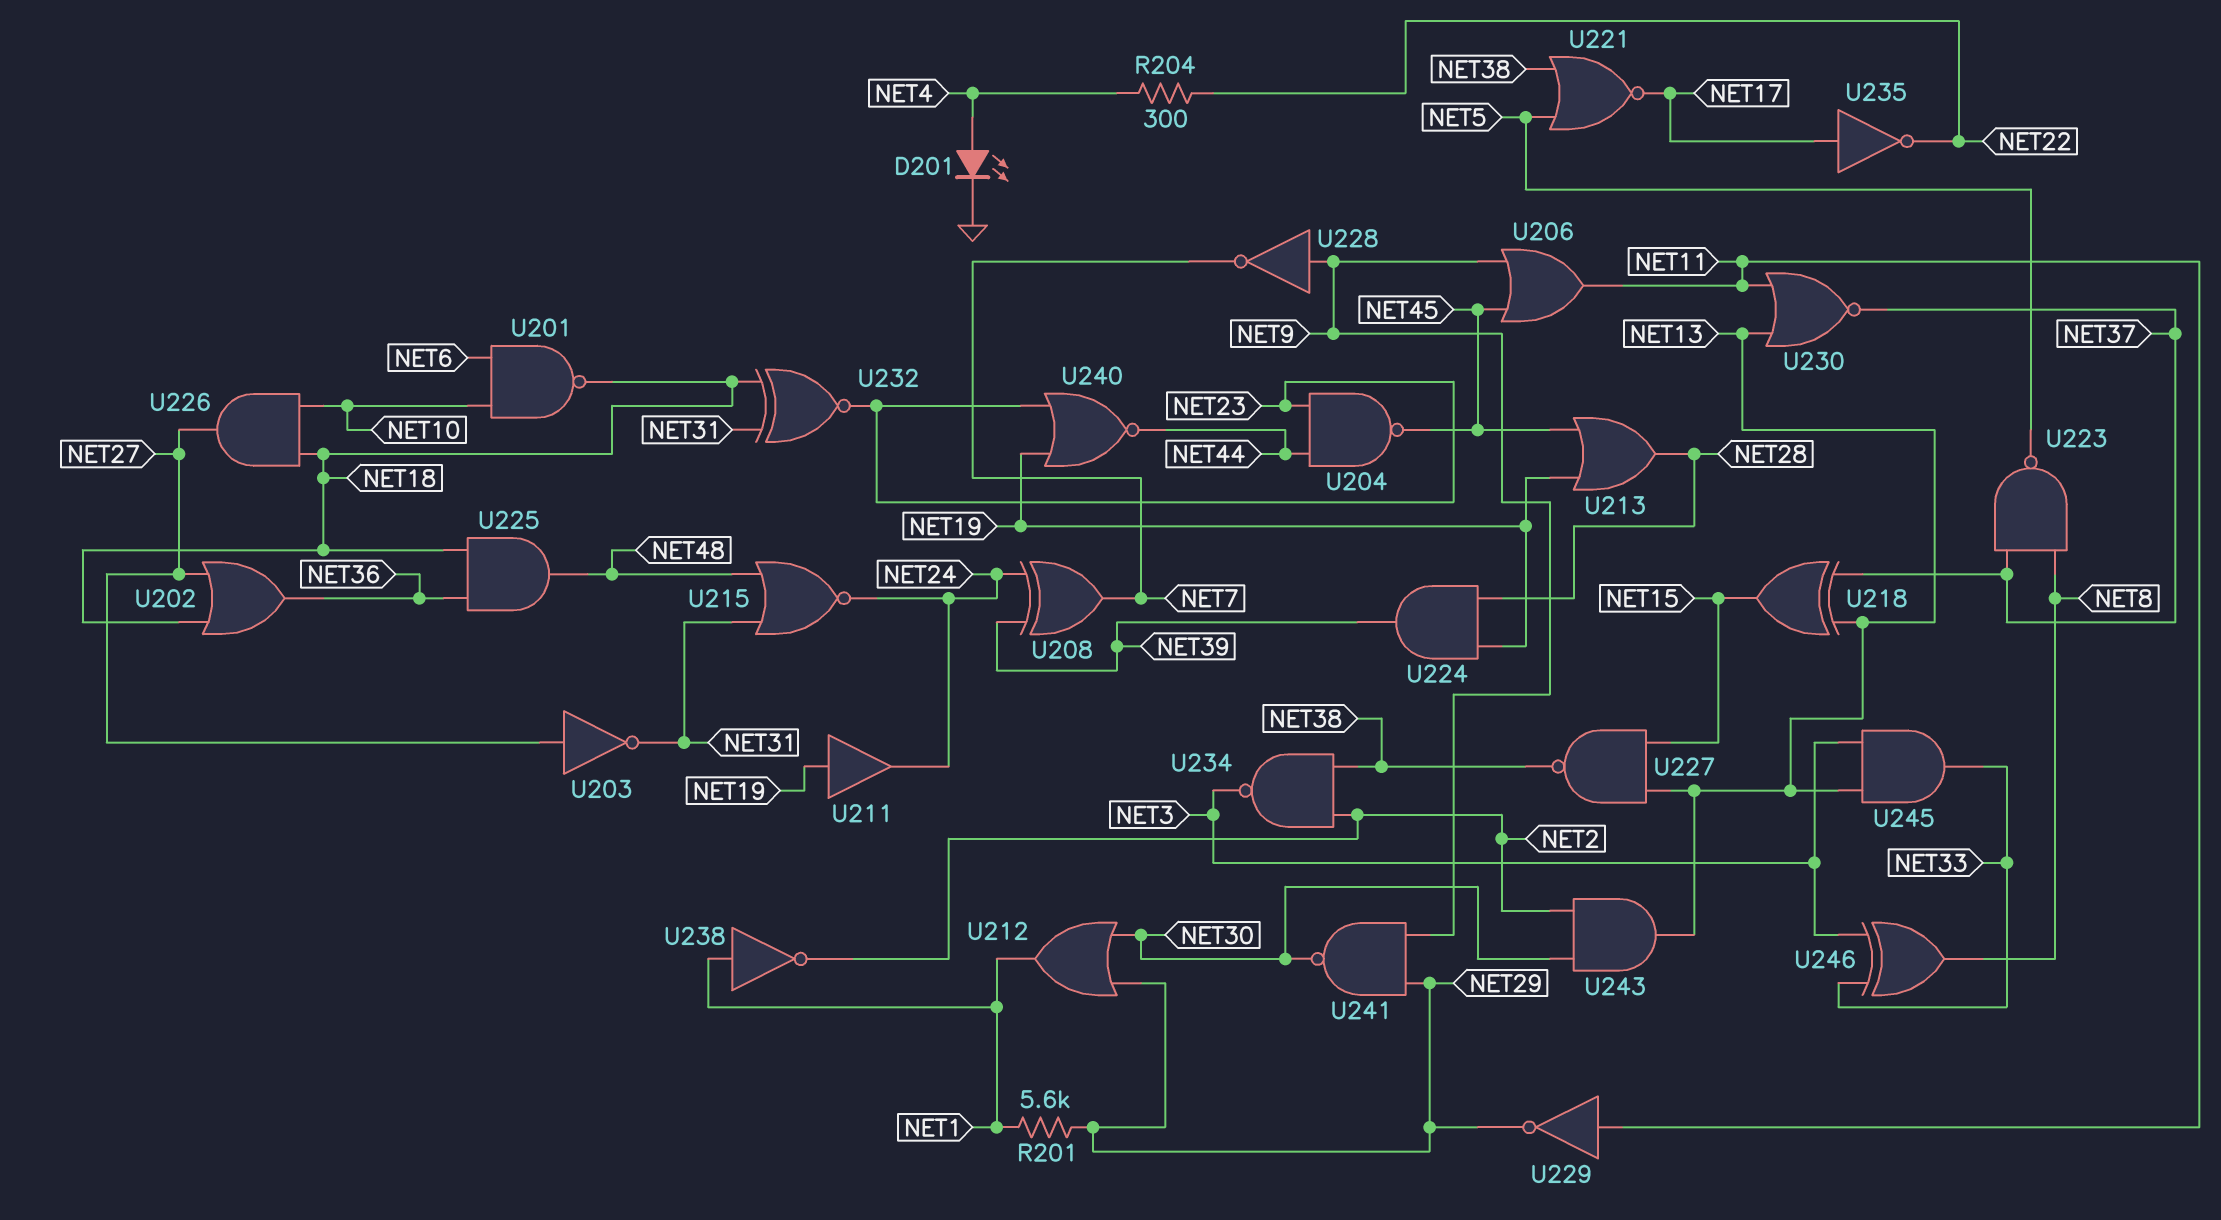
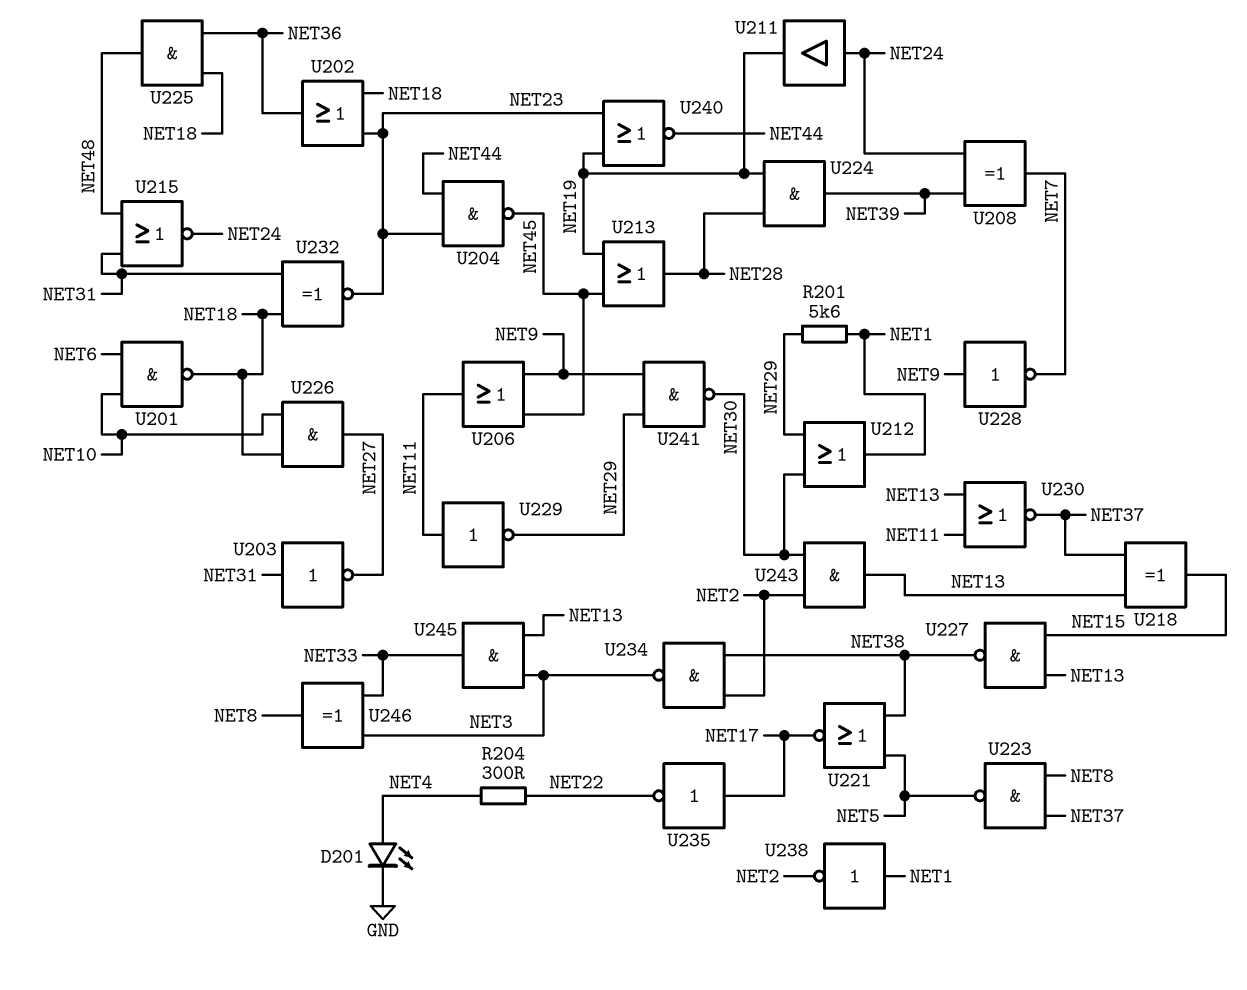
U202: OR (in NET18, in NET27, out NET36) -> OR (in NET18, in NET23, out NET36)
U203: NOT (in NET27, out NET31) -> NOT (in NET31, out NET27)
U211: buffer (in NET19, out NET24) -> buffer (in NET24, out NET19)

